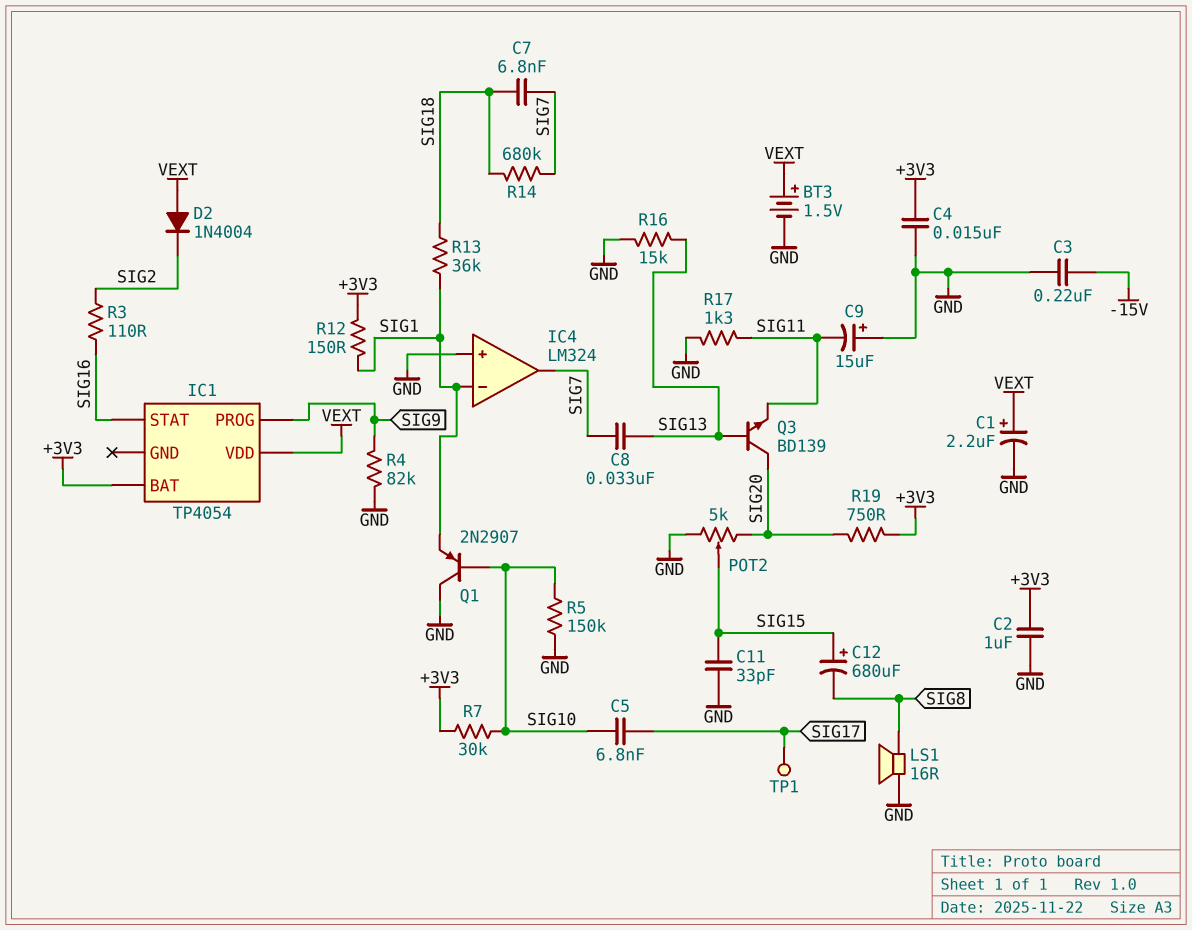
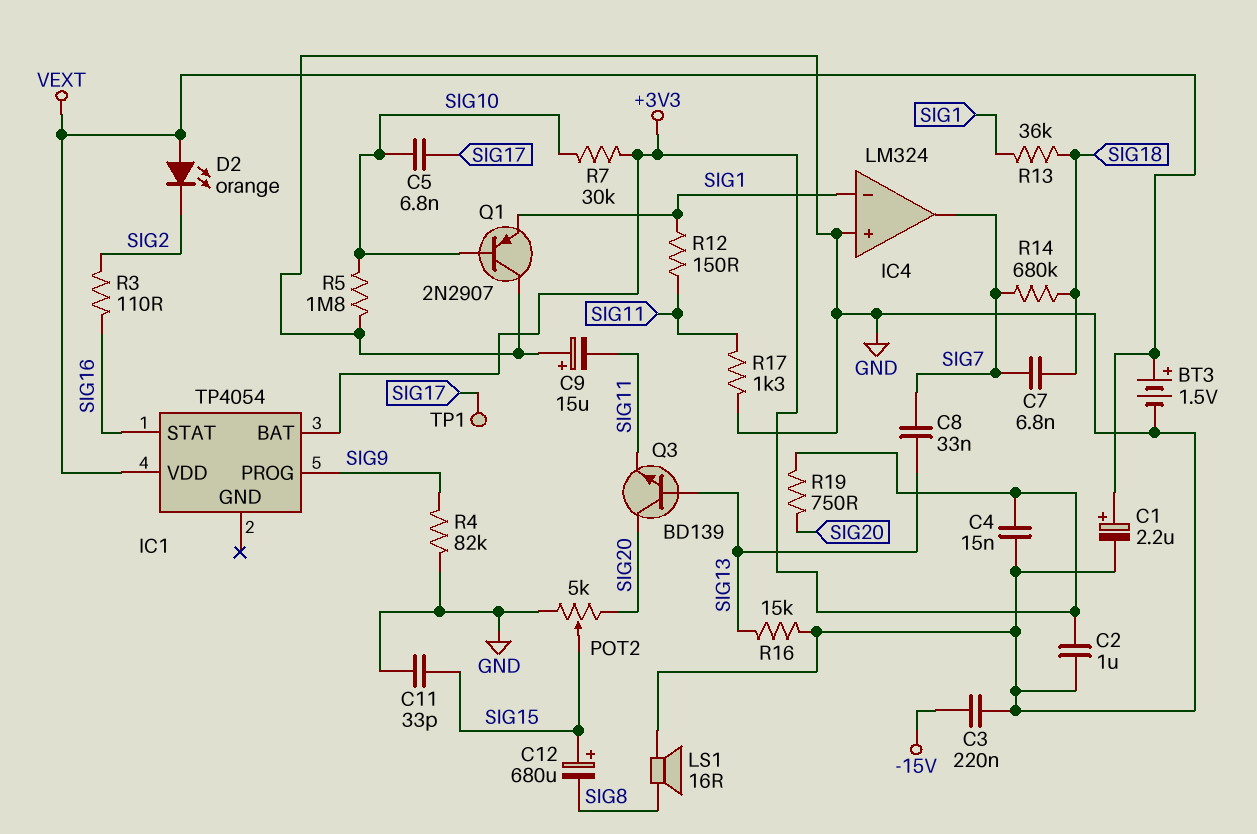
D2: diode 1N4004 (A VEXT, K SIG2) -> LED orange (A VEXT, K SIG2)
R5: 150k (GND, SIG10) -> 1.8M (GND, SIG10)
R12: 150 (+3V3, SIG1) -> 150 (SIG1, SIG11)

